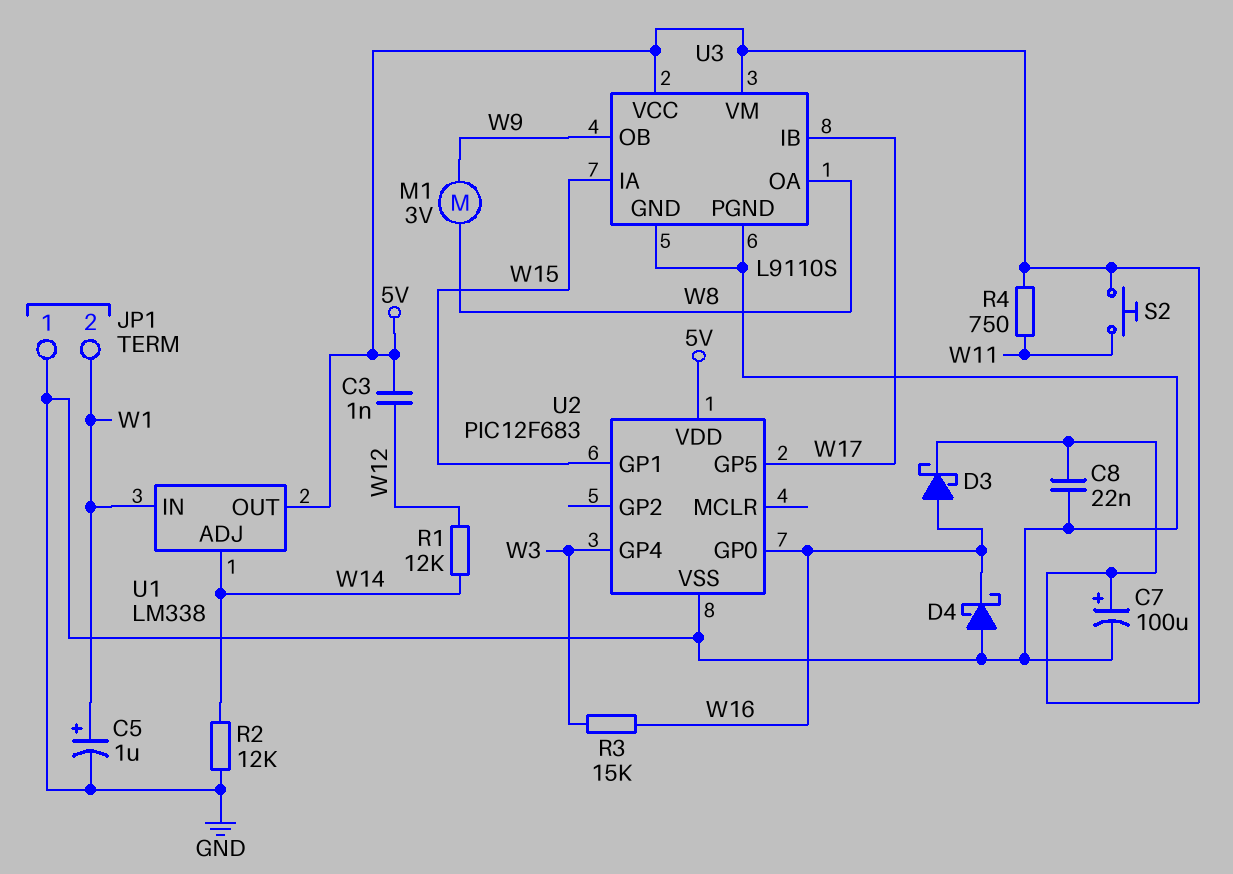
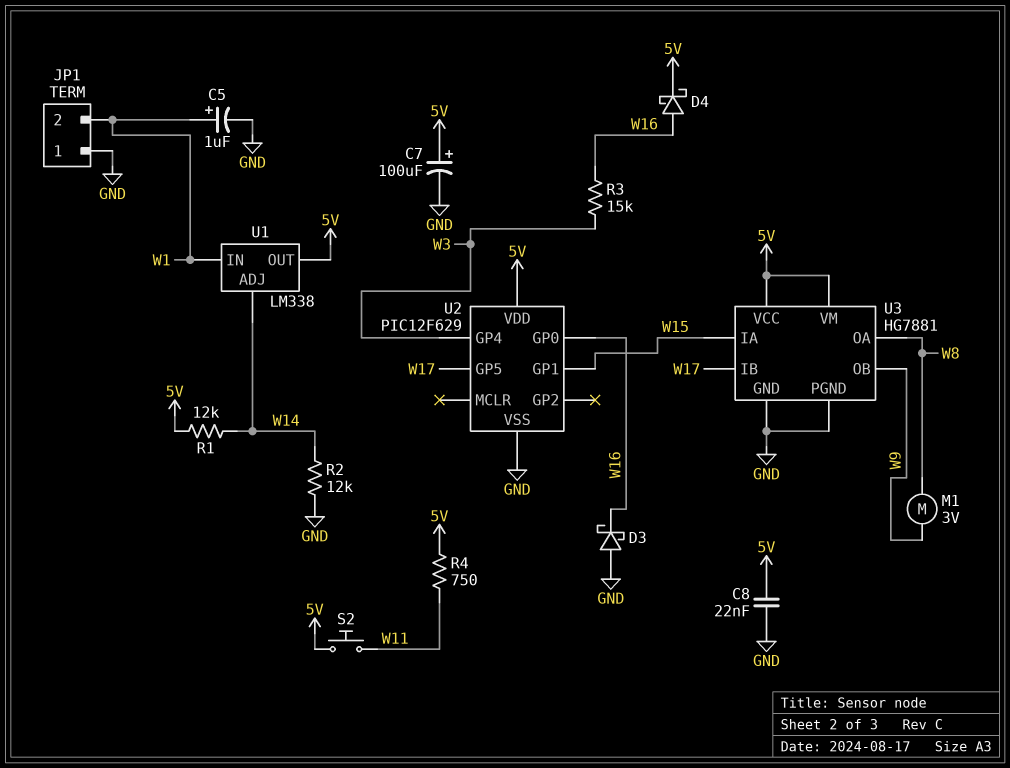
C3: 1nF (5V, W12) -> none
D3: schottky (A W16, K 5V) -> schottky (A GND, K W16)
D4: schottky (A GND, K W16) -> schottky (A W16, K 5V)
R1: 12k (W12, W14) -> 12k (5V, W14)
U2: PIC12F683 -> PIC12F629
U3: L9110S -> HG7881

